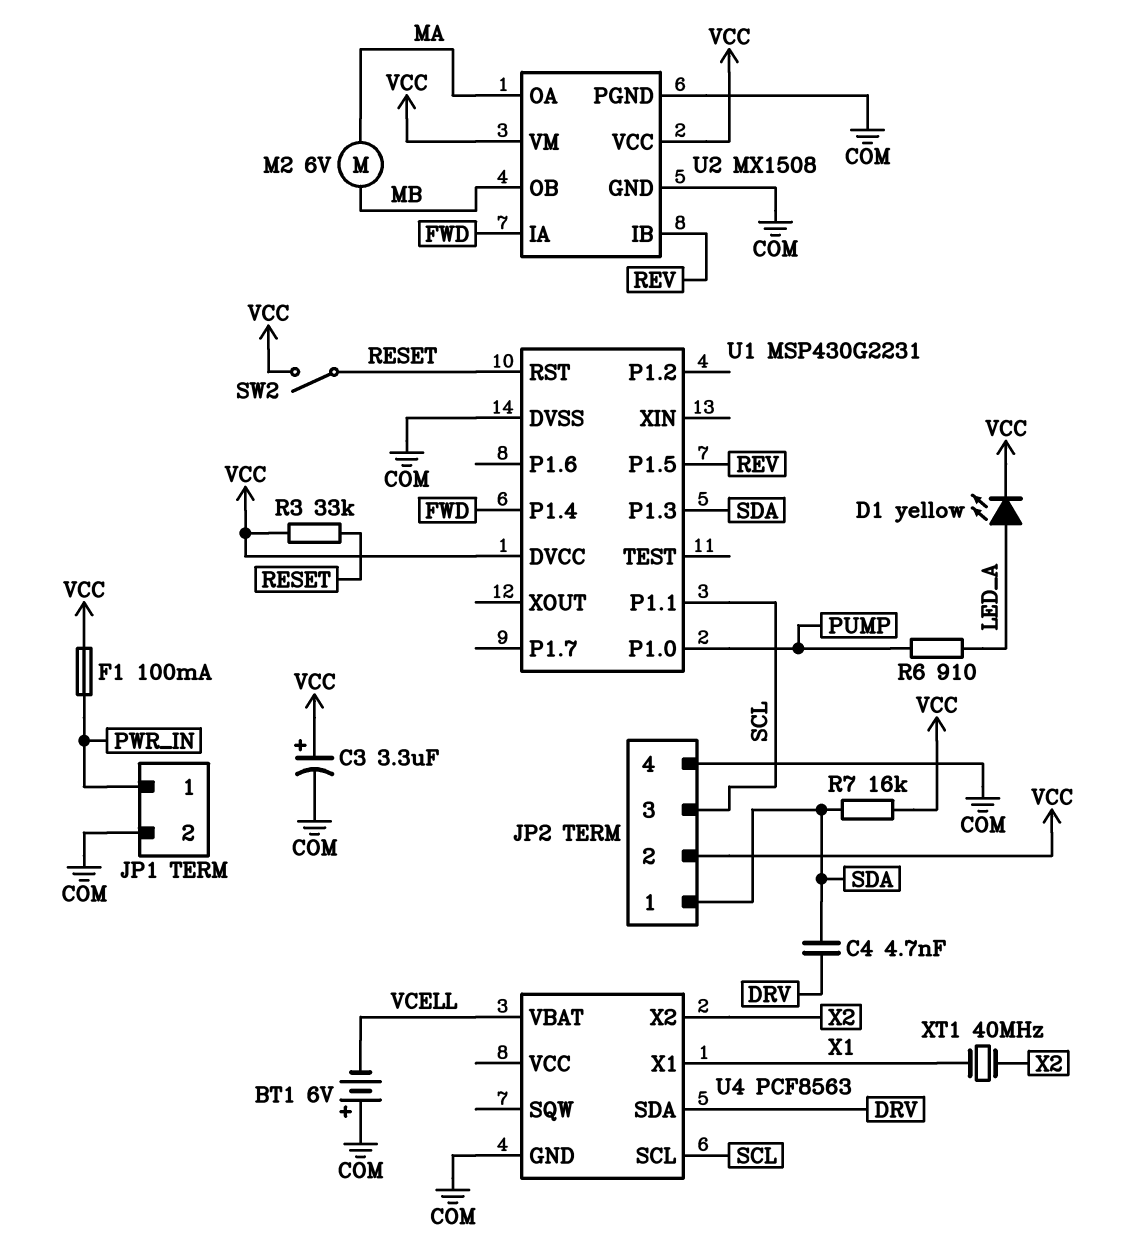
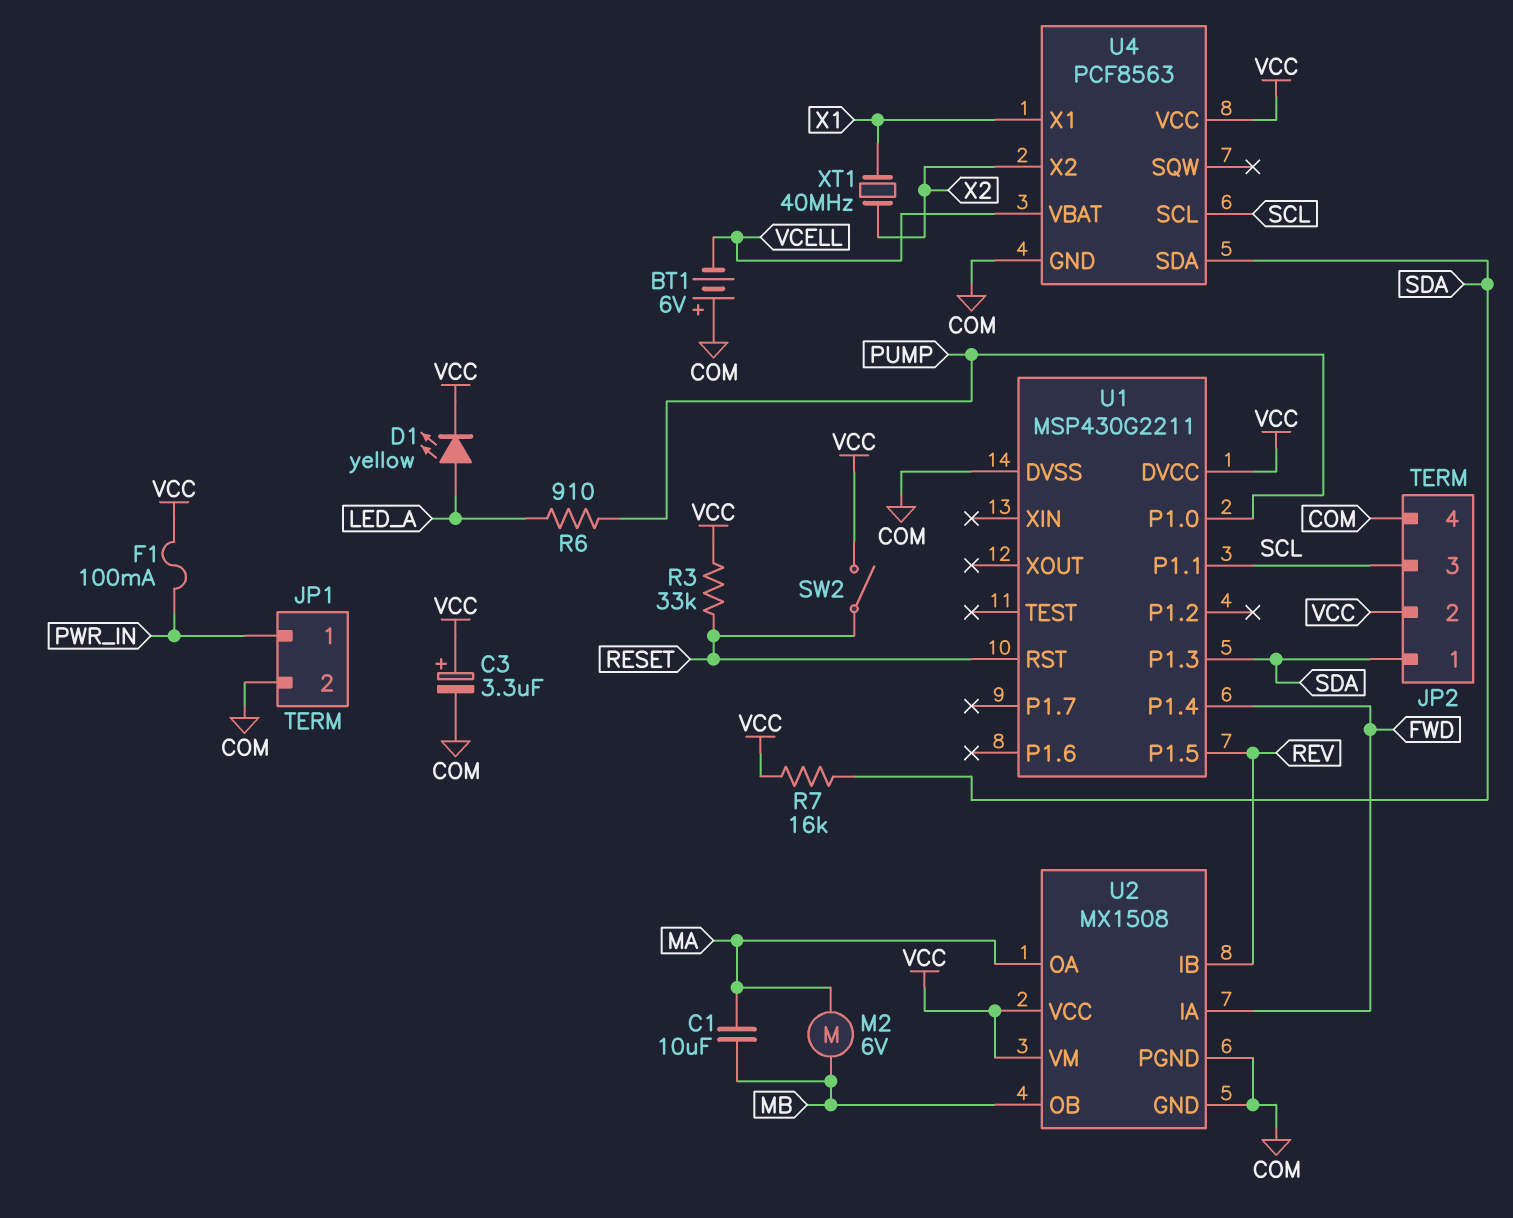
C1: none -> 10uF (MA, MB)
C4: 4.7nF (DRV, SDA) -> none
U1: MSP430G2231 -> MSP430G2211
U4 pin SDA: DRV -> SDA
U4 pin VCC: none -> VCC

